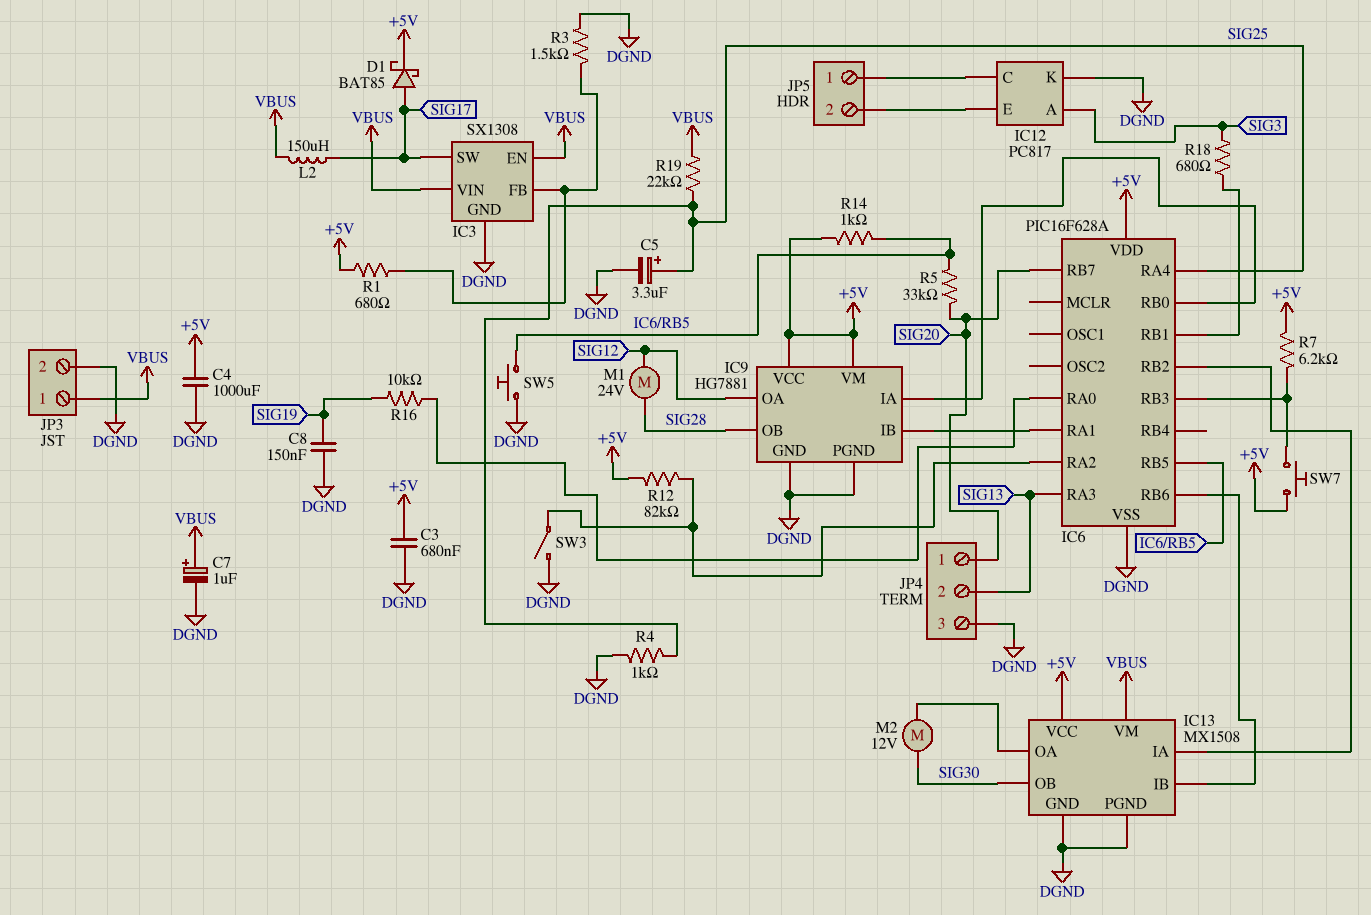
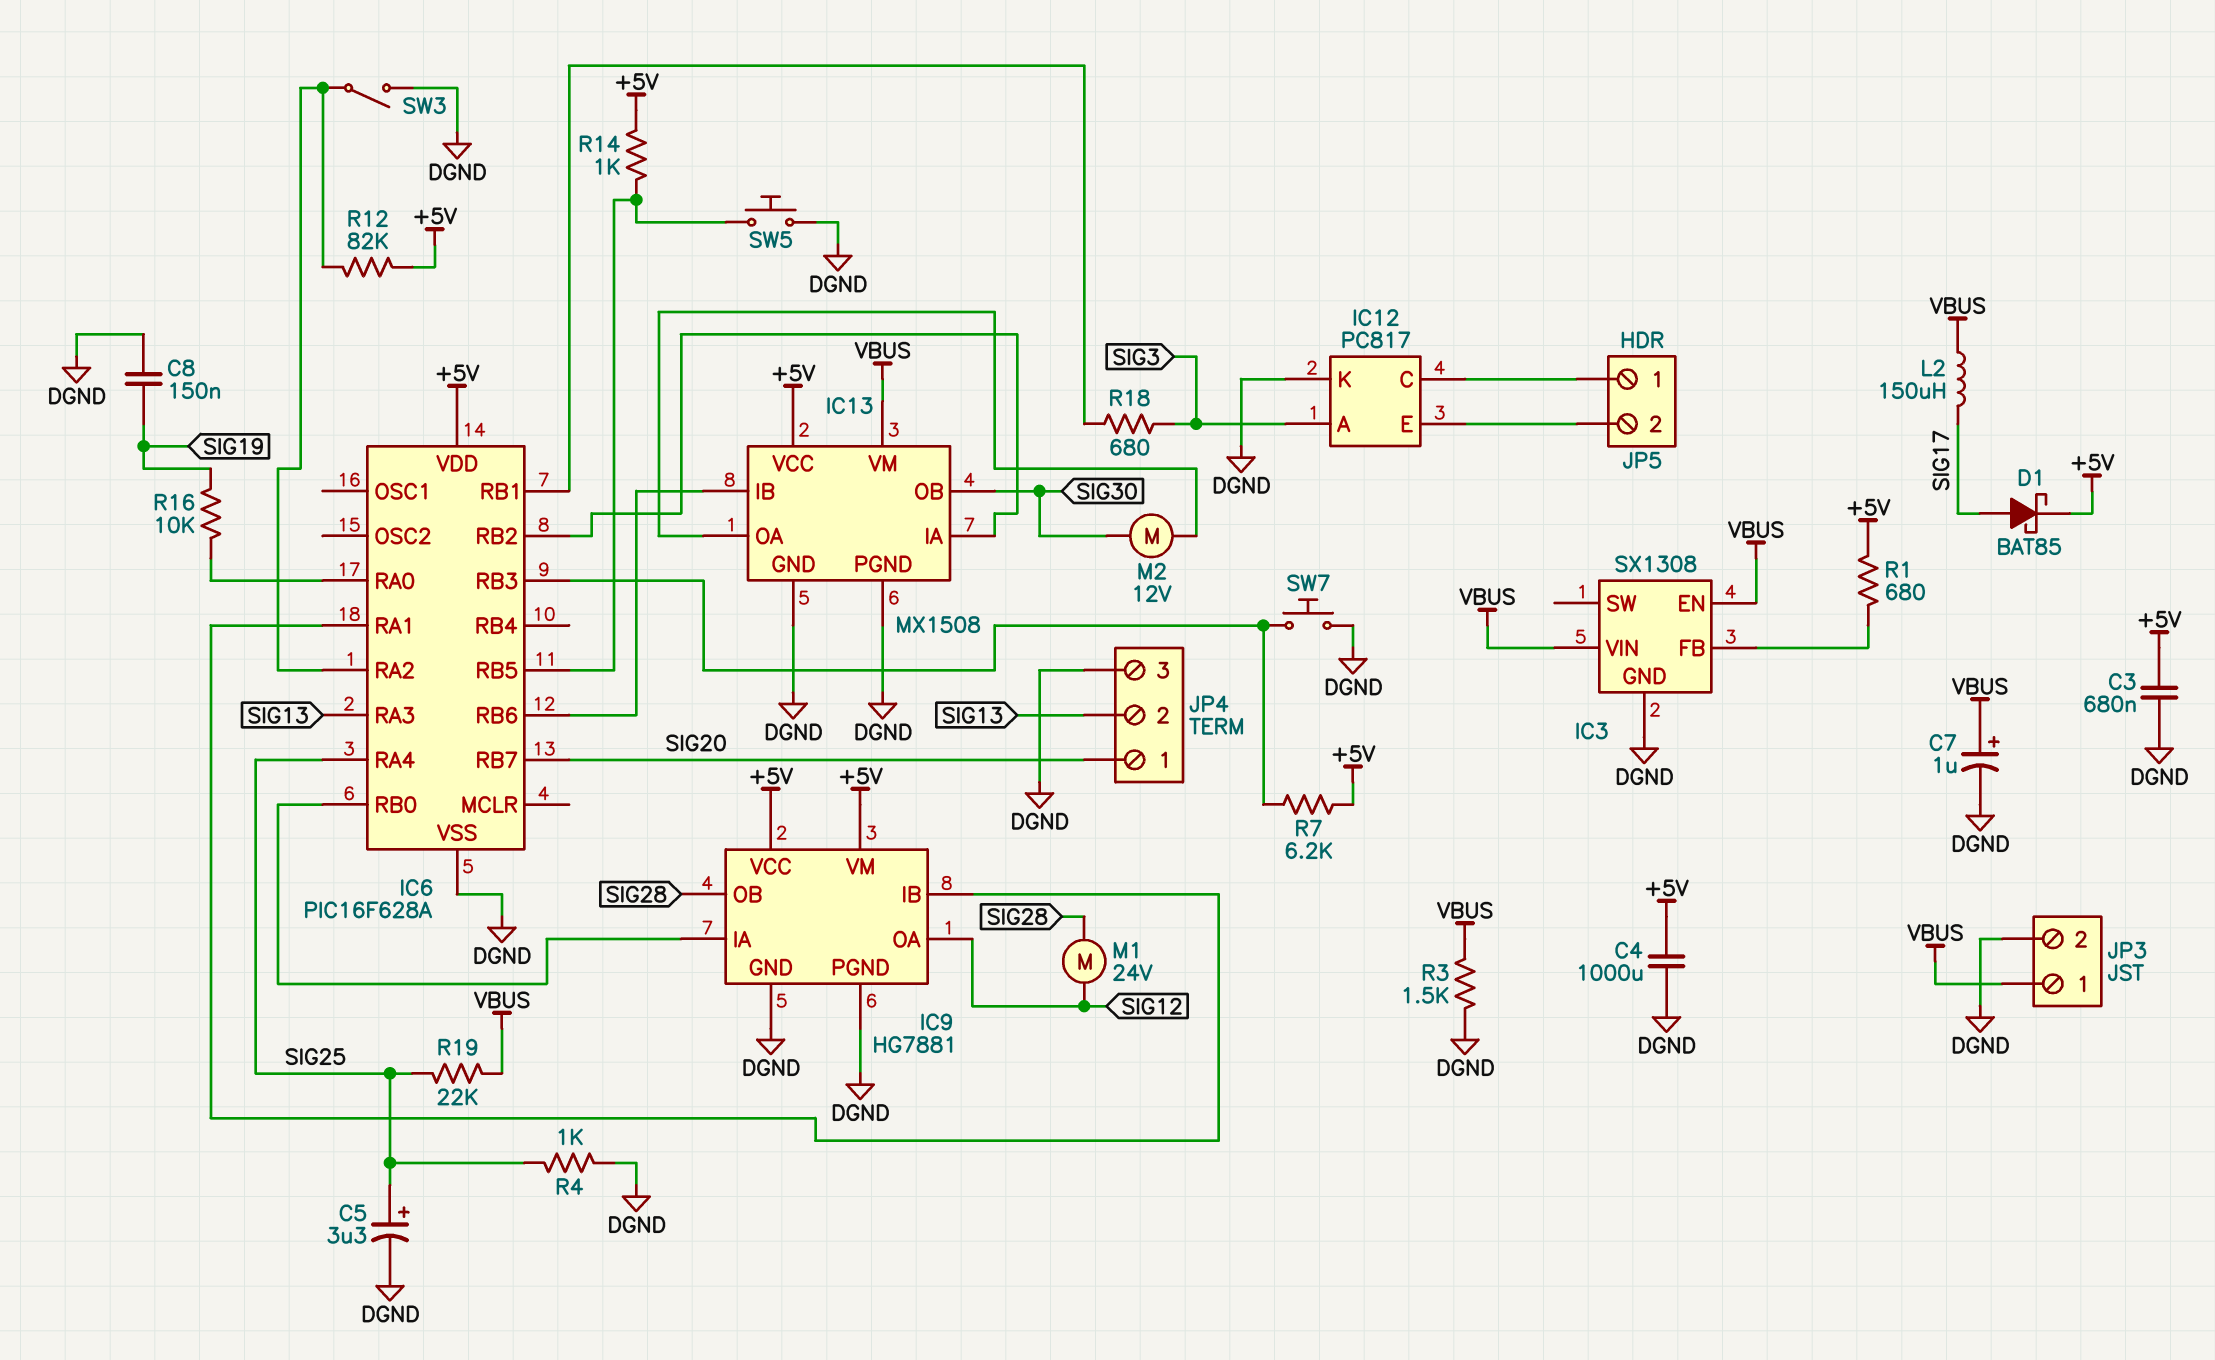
IC3 pin SW: SIG17 -> none
R3: 1.5k (DGND, IC3/FB) -> 1.5k (DGND, VBUS)
R5: 33k (IC6/RB5, SIG20) -> none
SW7: button (+5V, IC6/RB3) -> button (DGND, IC6/RB3)

